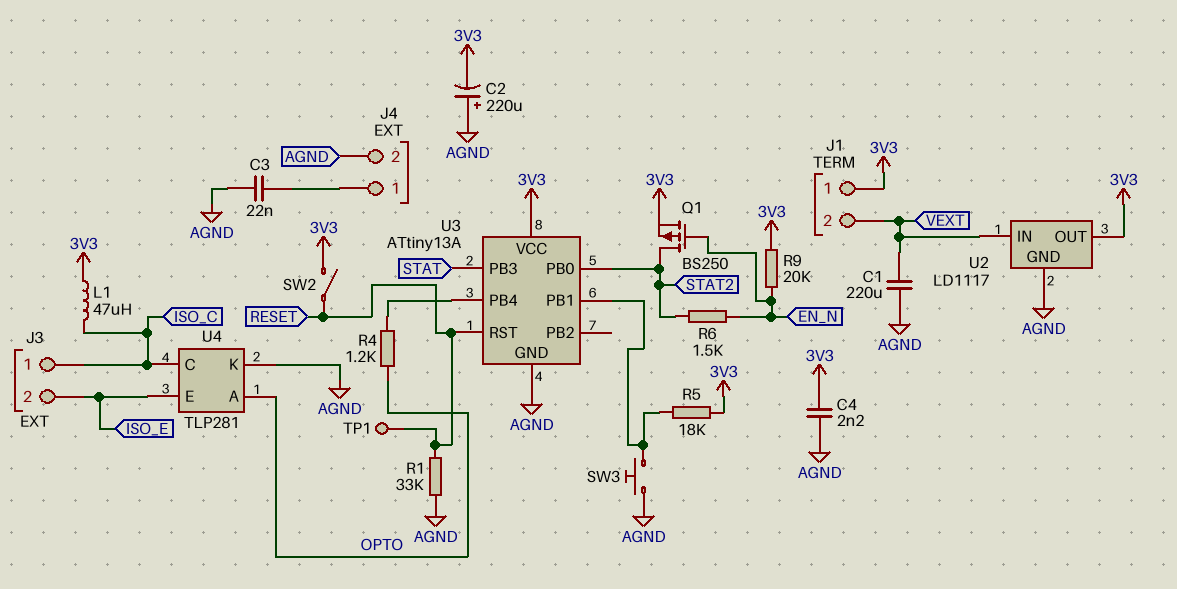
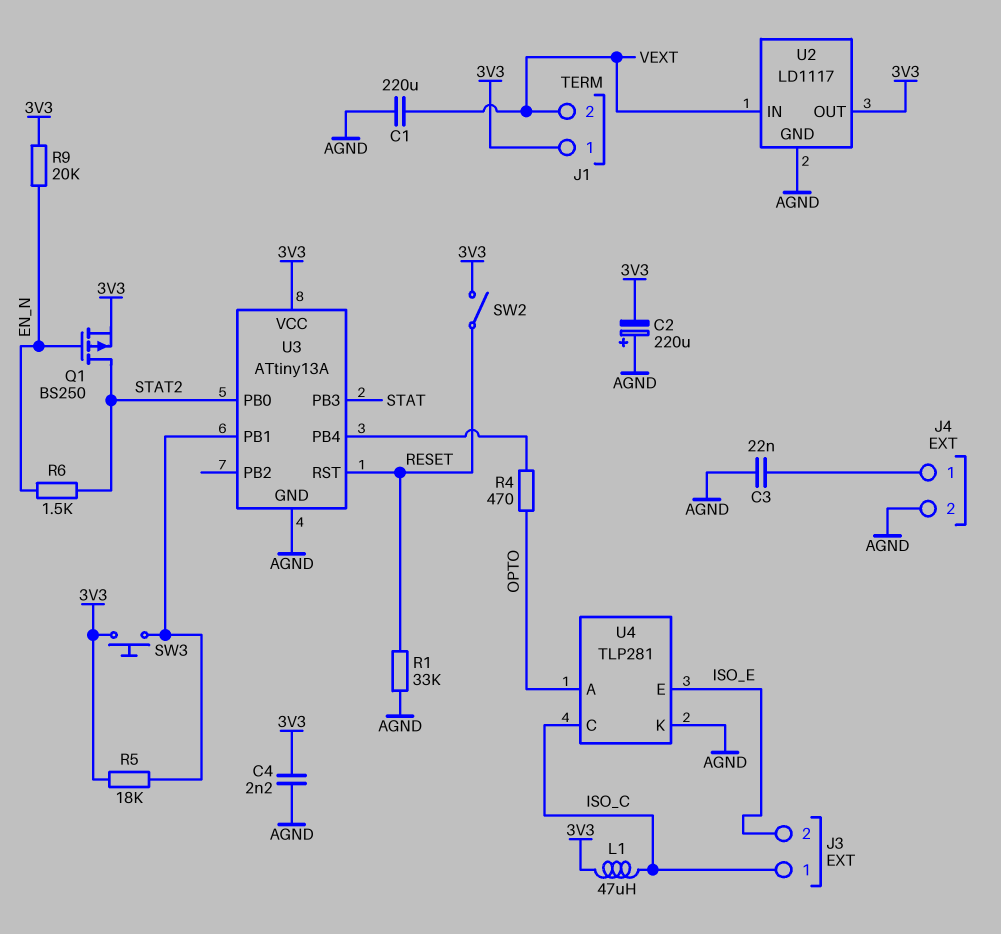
R4: 1.2k (OPTO, U3/PB4) -> 470 (OPTO, U3/PB4)
SW3: button (AGND, U3/PB1) -> button (3V3, U3/PB1)
TP1: test point (RESET) -> none

